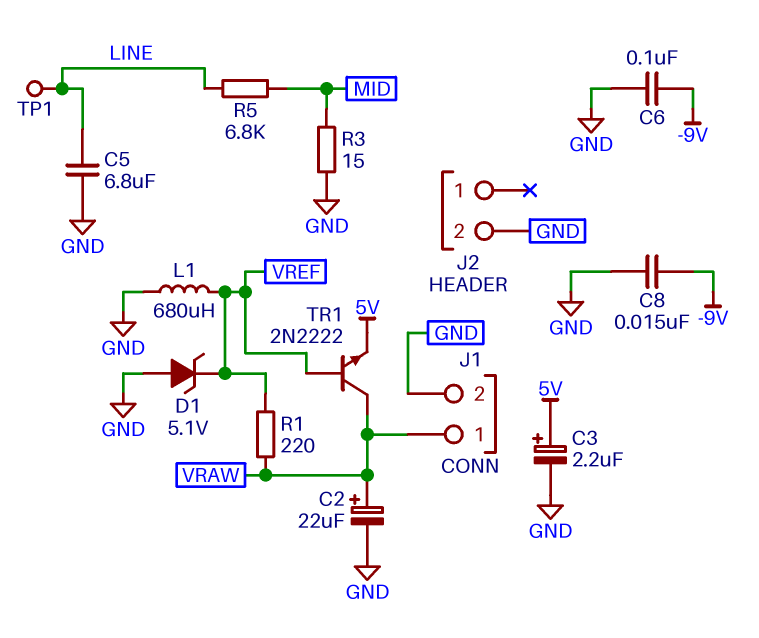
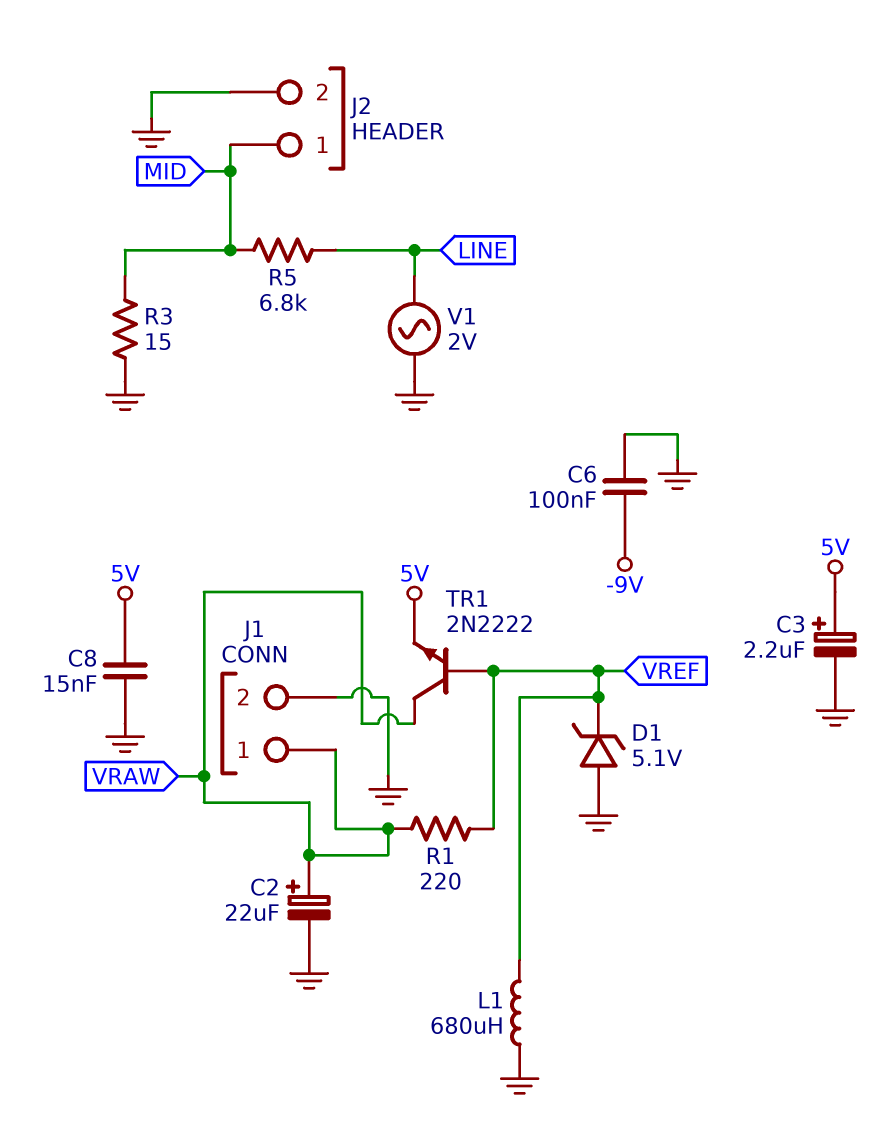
C5: 6.8uF (GND, LINE) -> none
C8: 15nF (-9V, GND) -> 15nF (5V, GND)
J2 pin 1: none -> MID
TP1: test point (LINE) -> none
V1: none -> AC 2V (GND, LINE)

